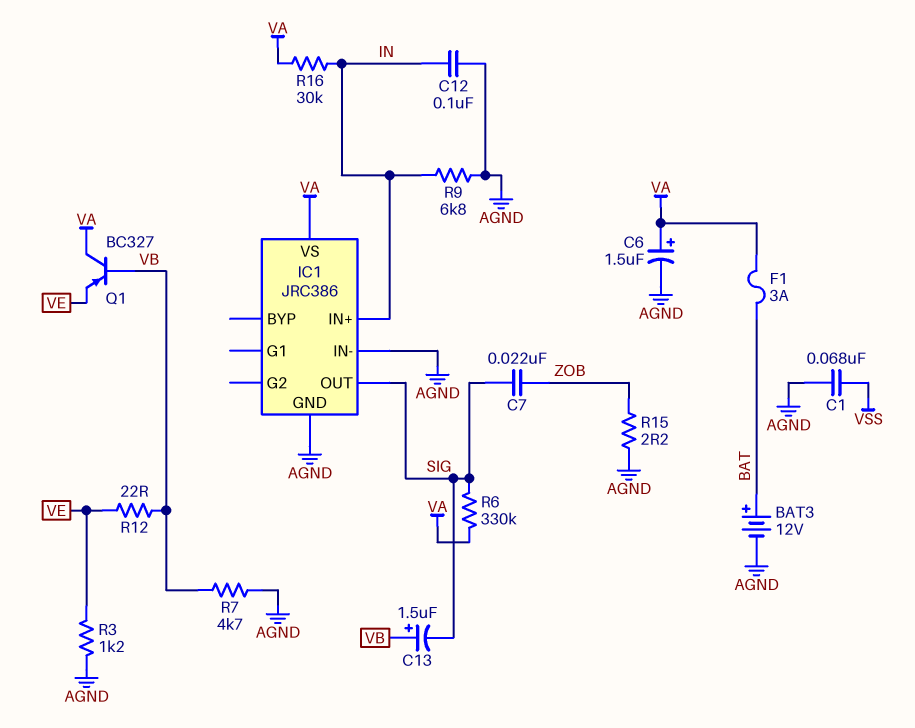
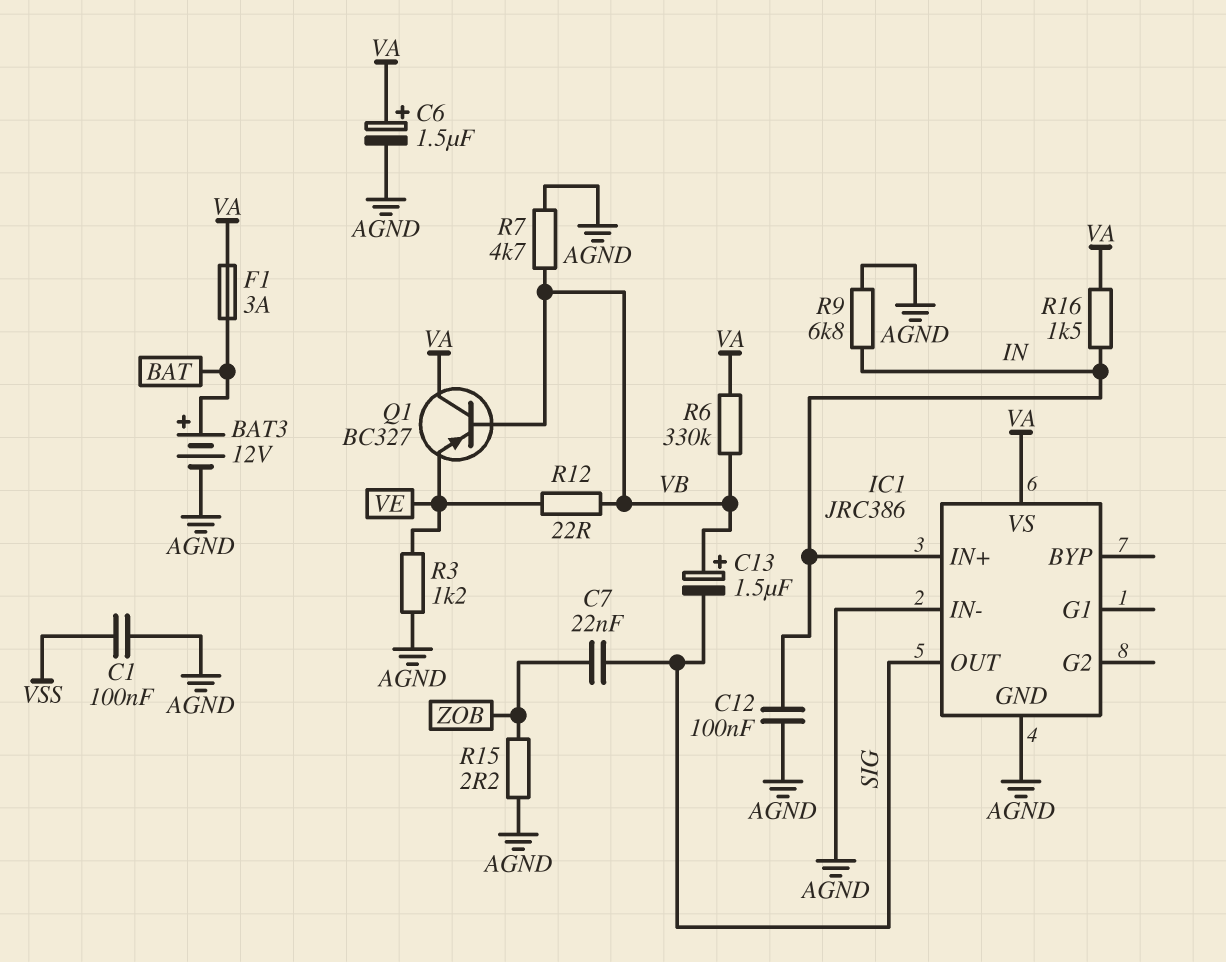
C1: 68nF (AGND, VSS) -> 100nF (AGND, VSS)
R6: 330k (SIG, VA) -> 330k (VA, VB)
R16: 30k (IN, VA) -> 1.5k (IN, VA)

